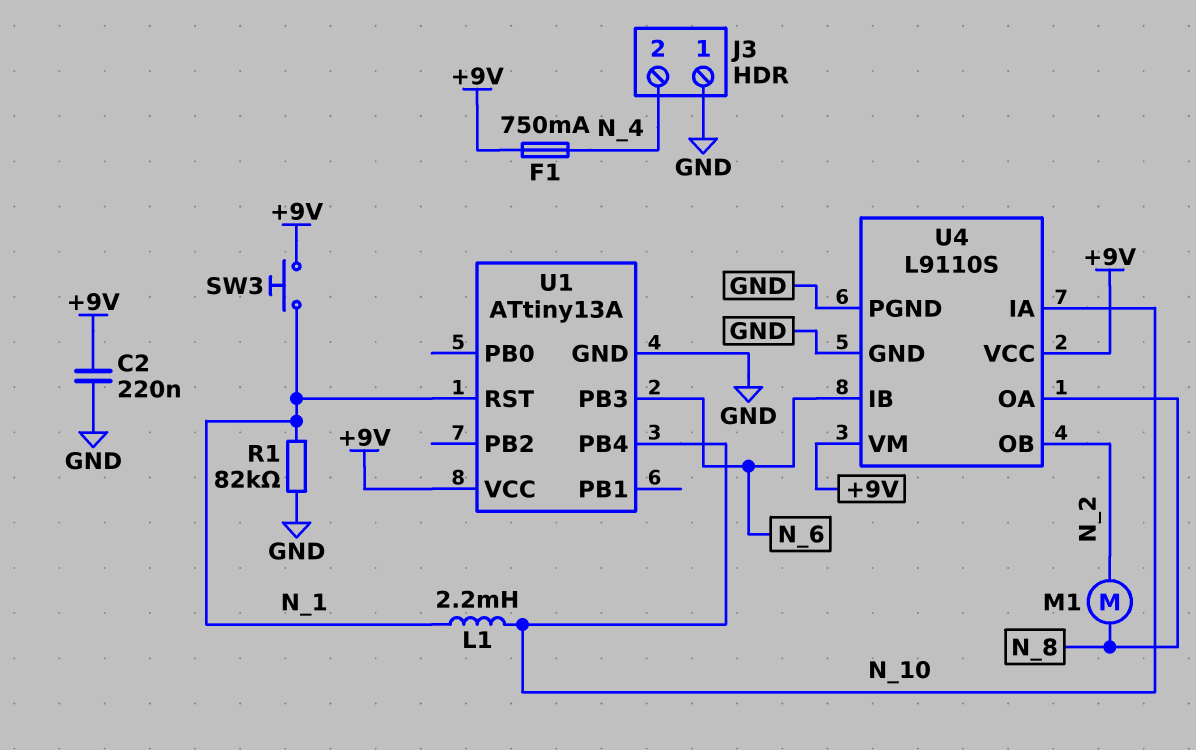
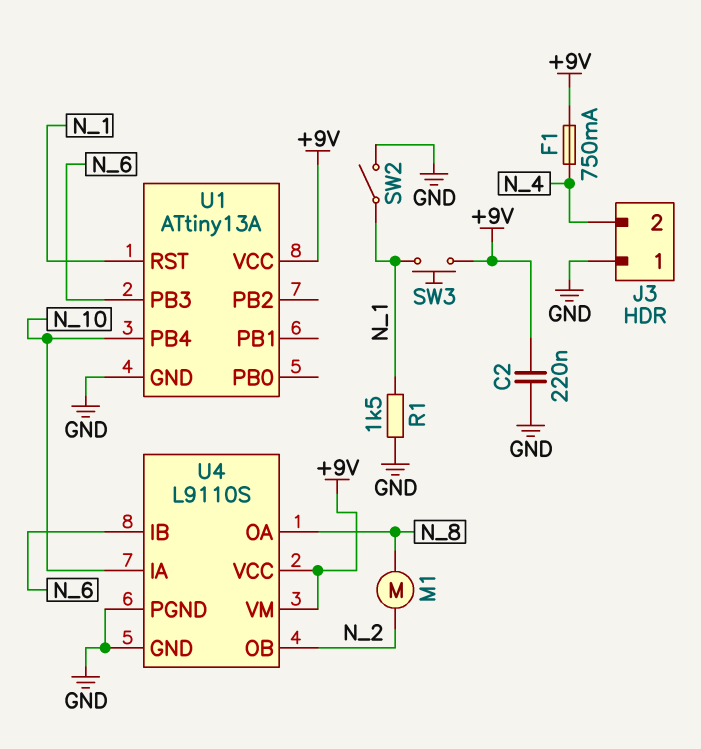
L1: 2.2mH (N_1, N_10) -> none
R1: 82k (GND, N_1) -> 1.5k (GND, N_1)
SW2: none -> switch (GND, N_1)

